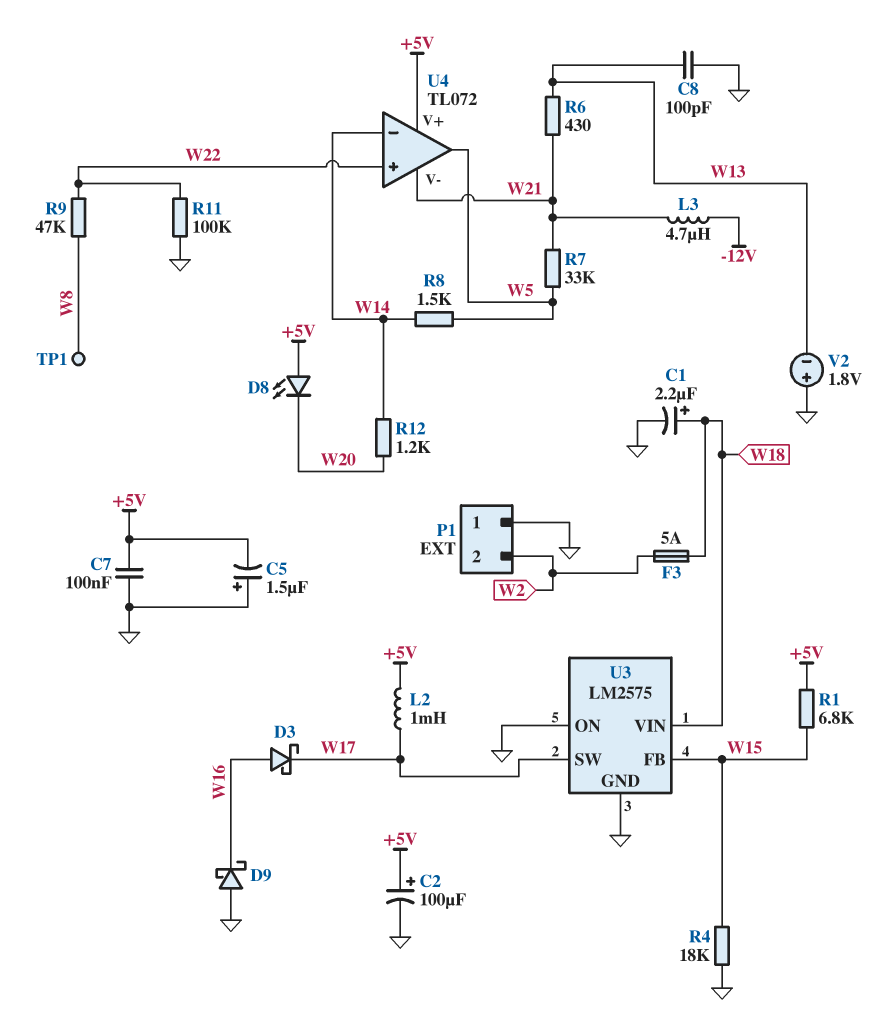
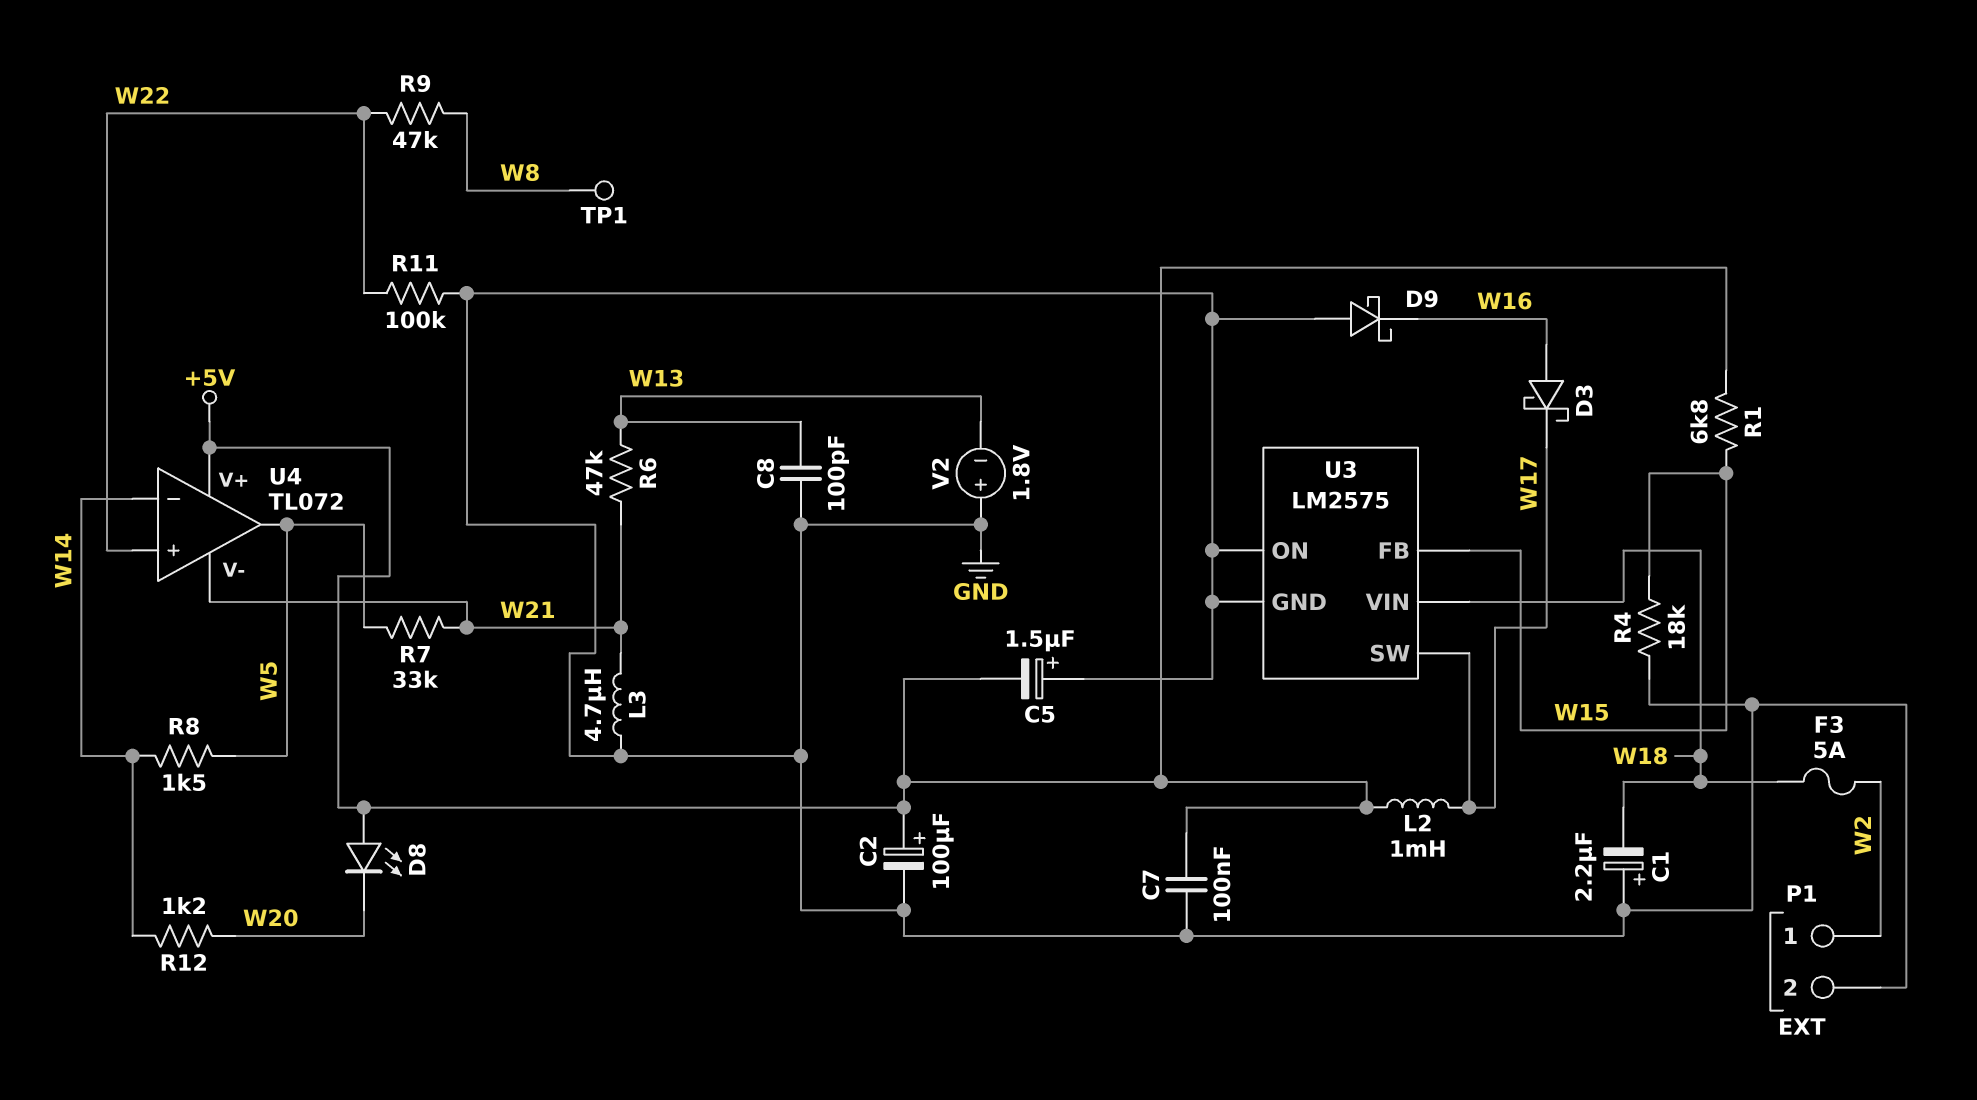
C1: 2.2uF (plus W18, minus GND) -> 2.2uF (plus GND, minus W18)
L3: 4.7uH (-12V, W21) -> 4.7uH (GND, W21)
P1 pin 1: GND -> W2
P1 pin 2: W2 -> GND
R6: 430 (W13, W21) -> 47k (W13, W21)

